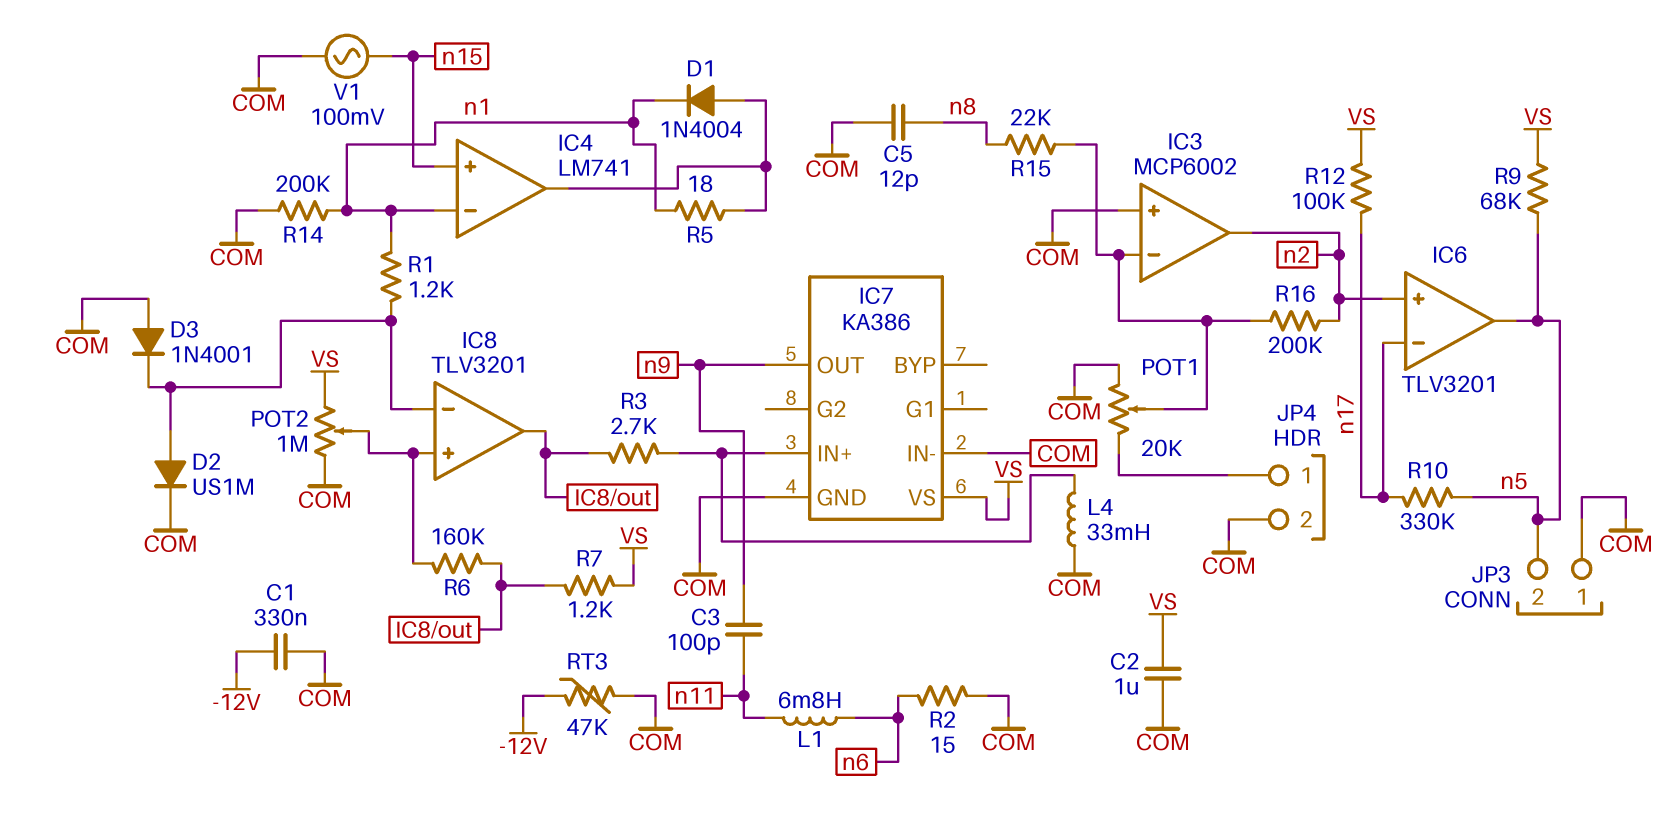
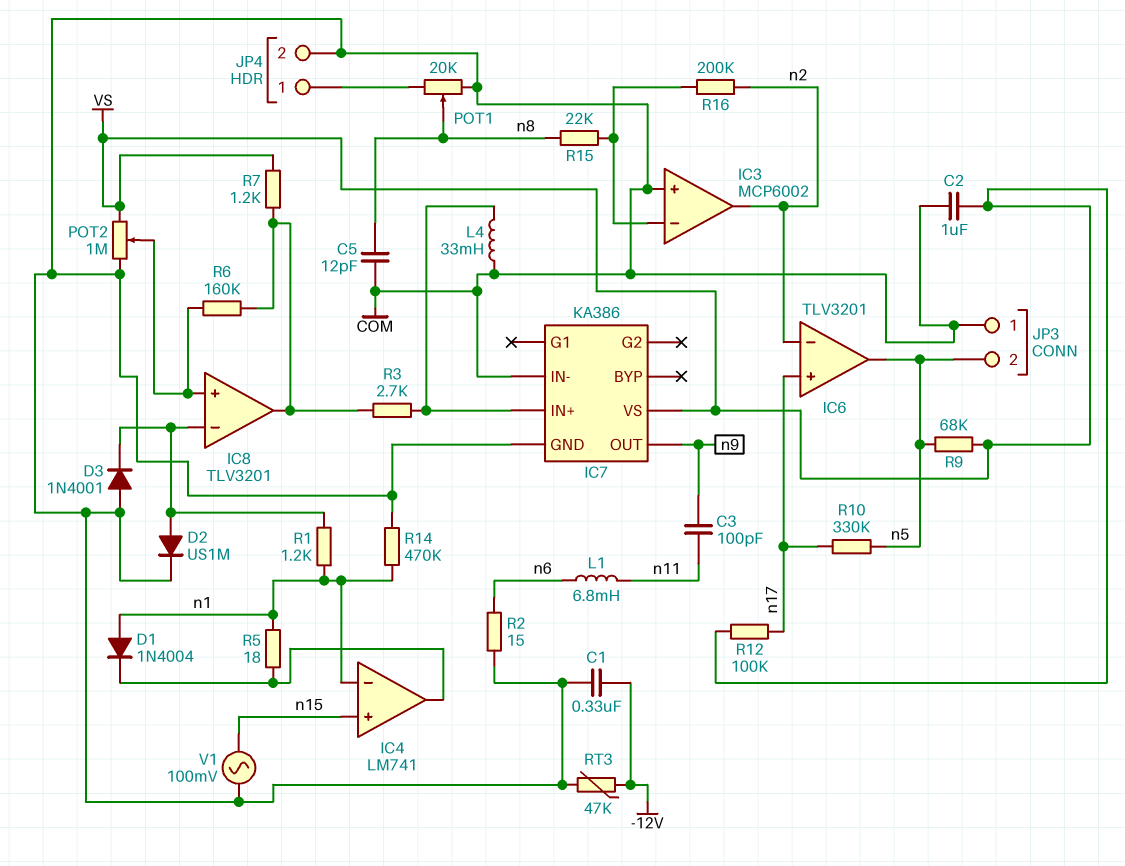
D1: diode 1N4004 (A IC4/out, K n1) -> diode 1N4004 (A n1, K IC4/out)
IC6 pin in+: n2 -> n17
IC6 pin in-: n17 -> n2
POT1: 20k (COM, JP4/1, wiper IC3/in-) -> 20k (COM, JP4/1, wiper n8)
R14: 200k (COM, n1) -> 470k (COM, n1)

